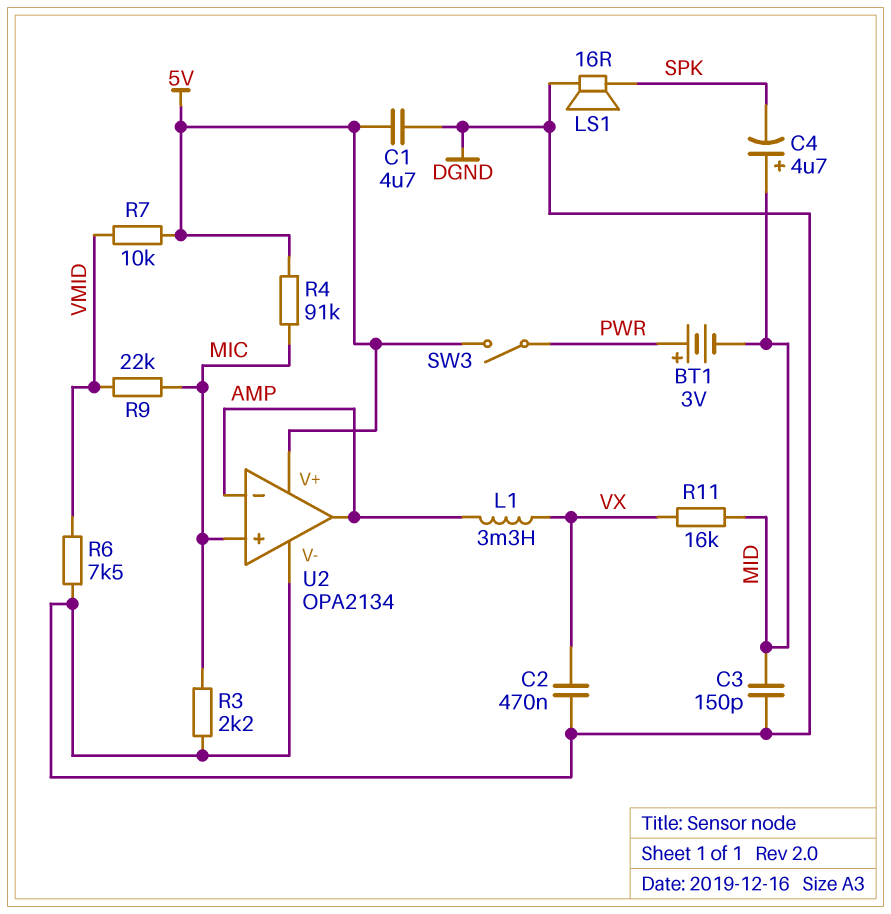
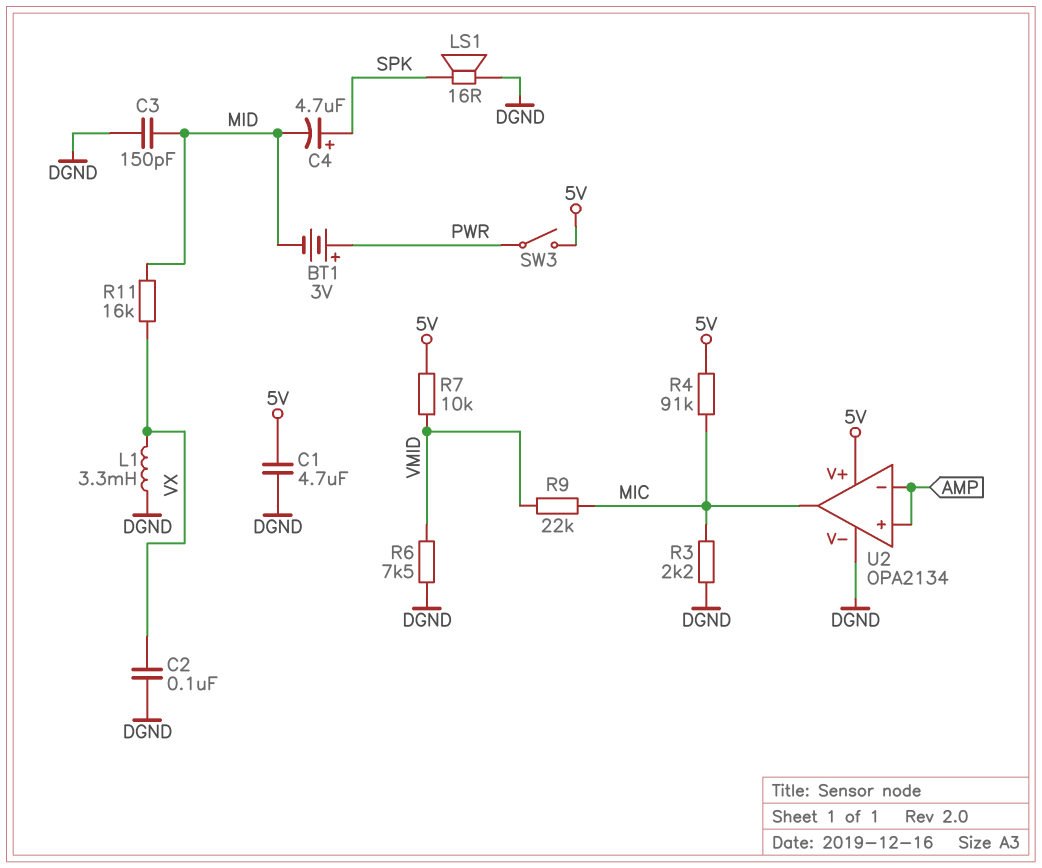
C2: 470nF (DGND, VX) -> 100nF (DGND, VX)
C4: 4.7uF (plus MID, minus SPK) -> 4.7uF (plus SPK, minus MID)
L1: 3.3mH (AMP, VX) -> 3.3mH (DGND, VX)
U2 pin in+: MIC -> AMP
U2 pin out: AMP -> MIC

